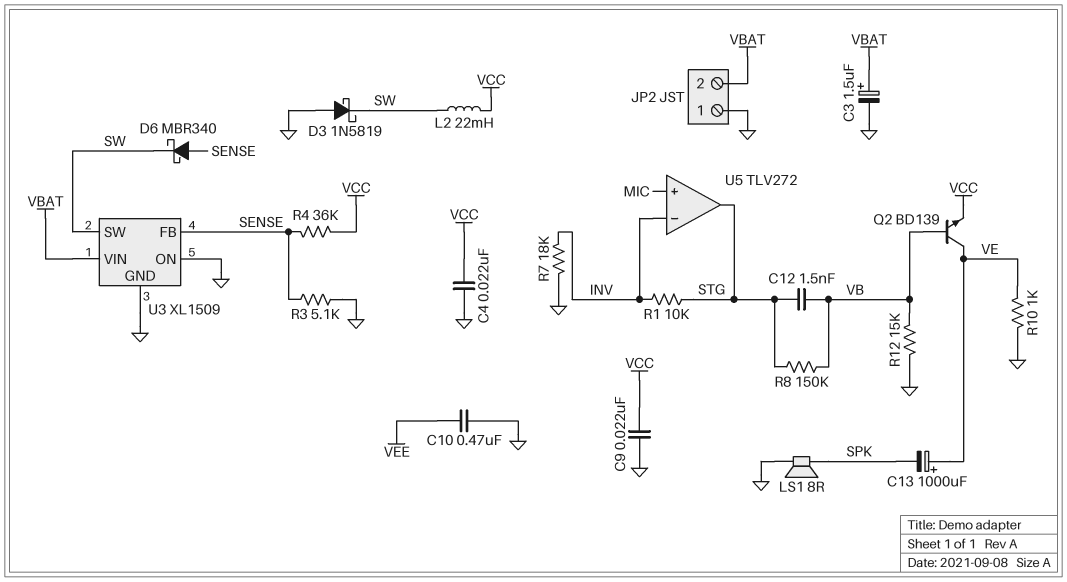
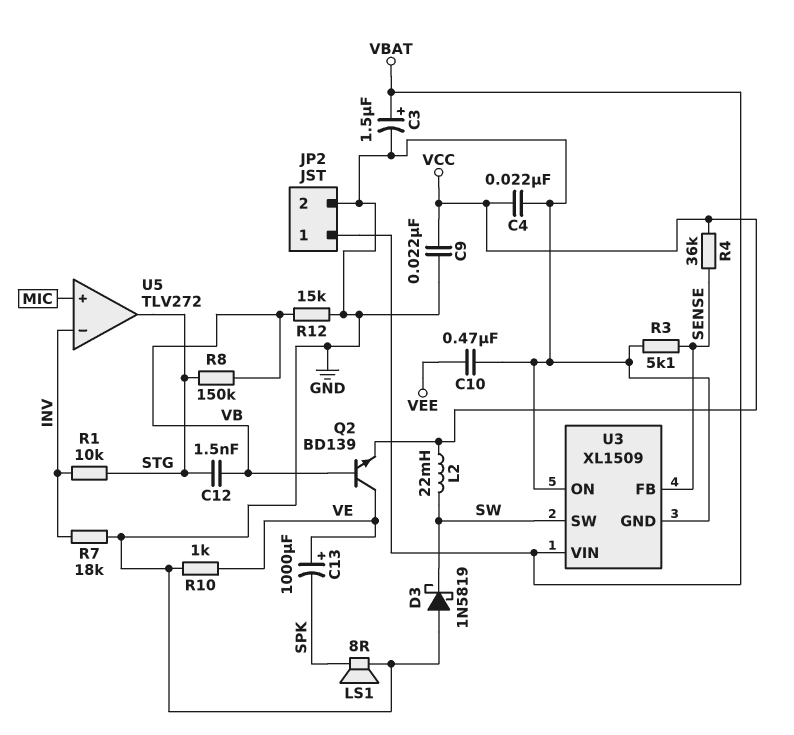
D6: schottky MBR340 (A SENSE, K SW) -> none
JP2 pin 1: GND -> VBAT
JP2 pin 2: VBAT -> GND

